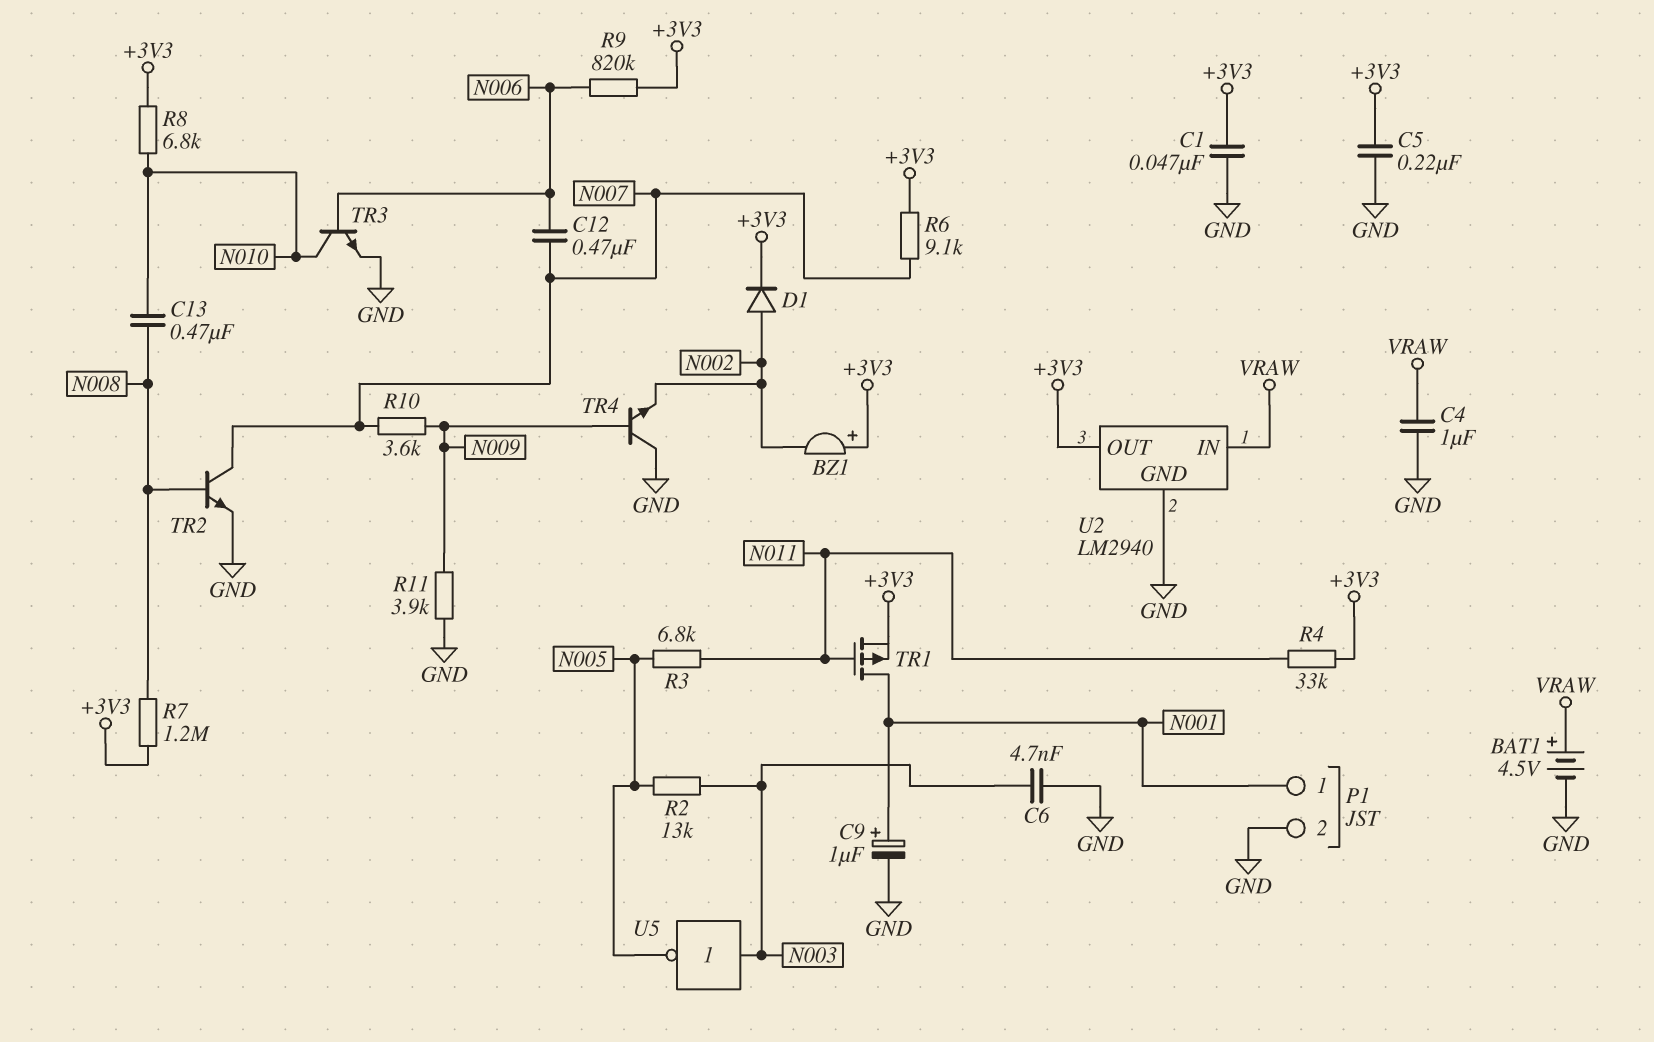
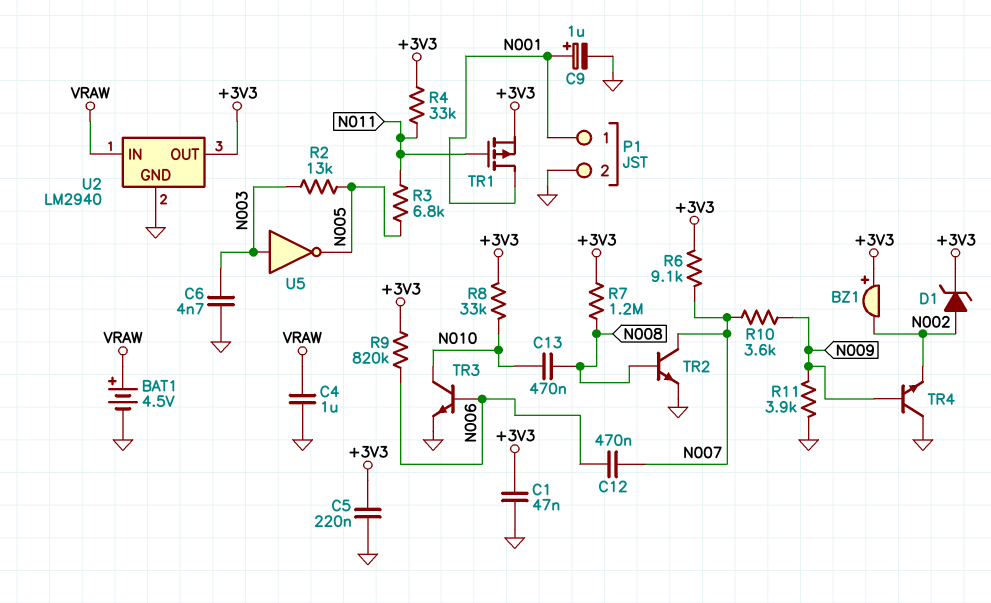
D1: diode (A N002, K +3V3) -> zener (A N002, K +3V3)
R8: 6.8k (+3V3, N010) -> 33k (+3V3, N010)

